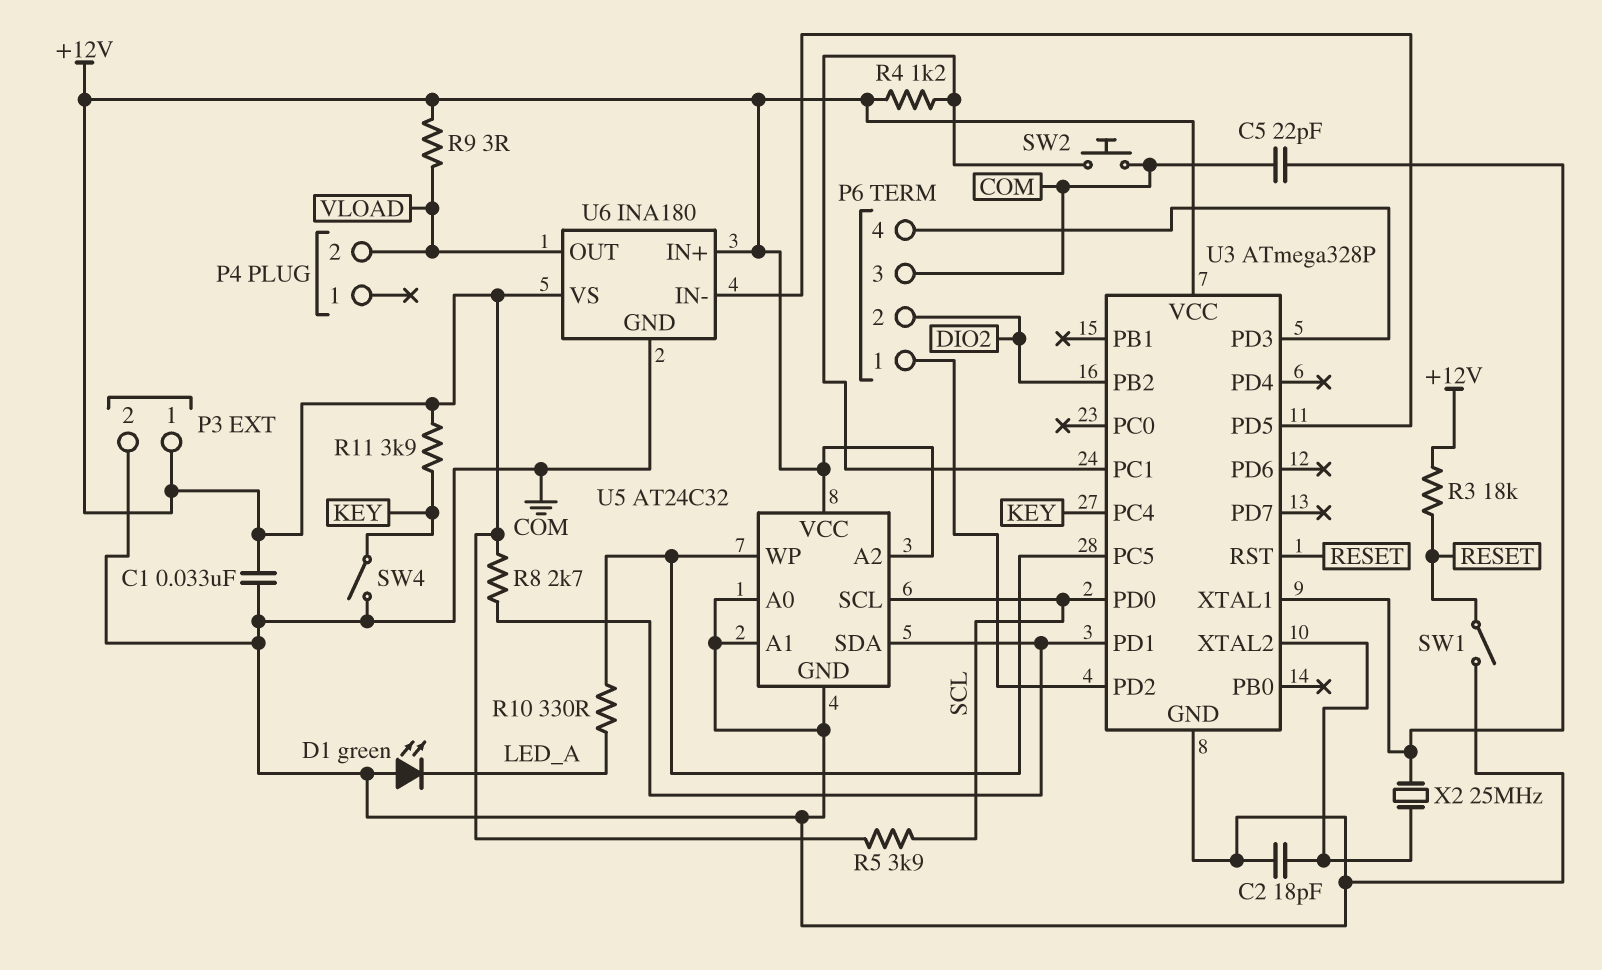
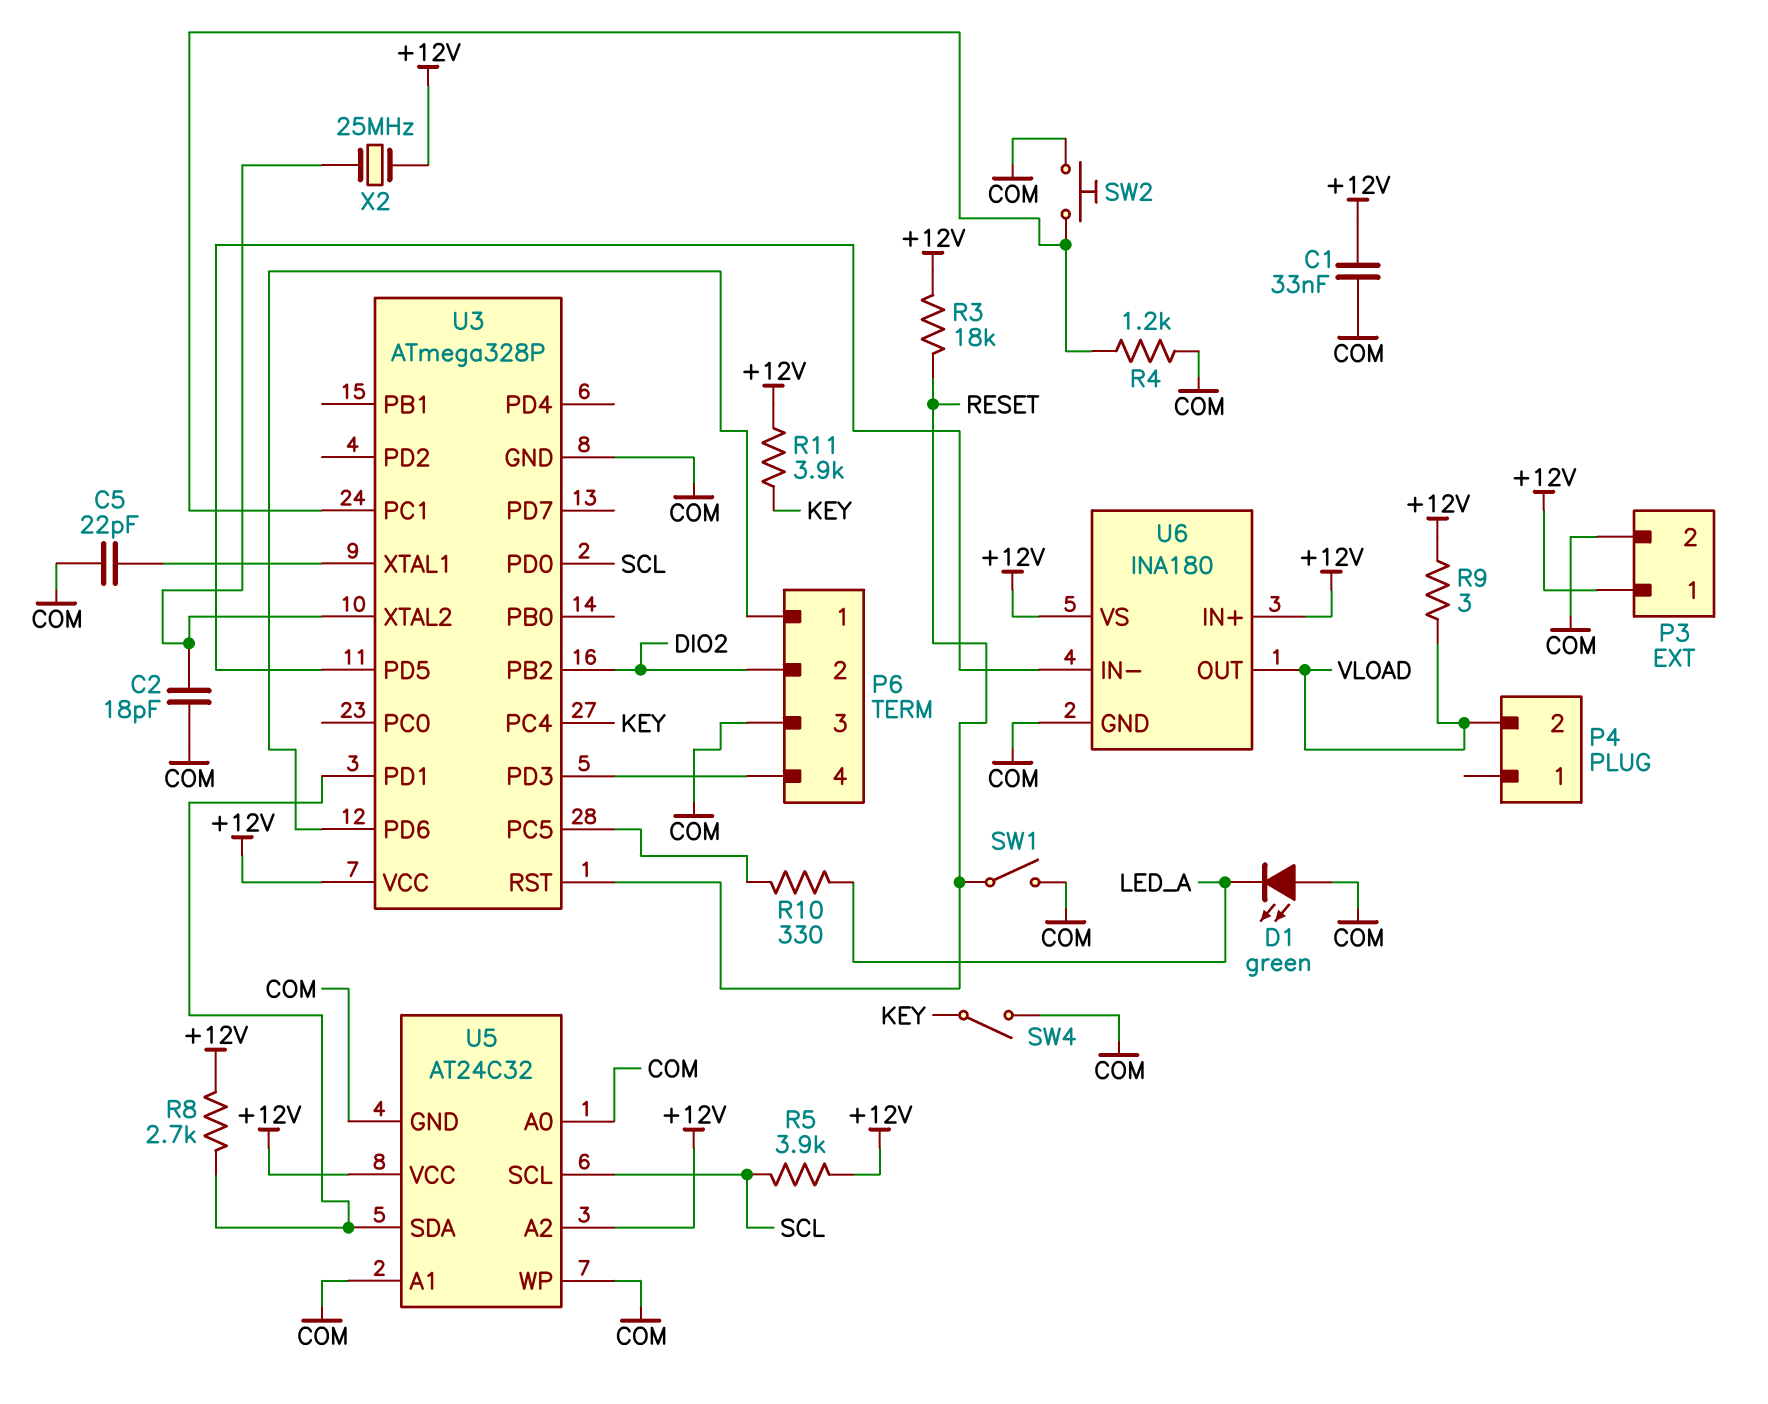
R4: 1.2k (+12V, U3/PC1) -> 1.2k (COM, U3/PC1)
U3 pin PD2: P6/1 -> none
U3 pin PD6: none -> P6/1
U5 pin WP: U3/PC5 -> COM
X2: 25MHz (U3/XTAL1, U3/XTAL2) -> 25MHz (+12V, U3/XTAL2)

